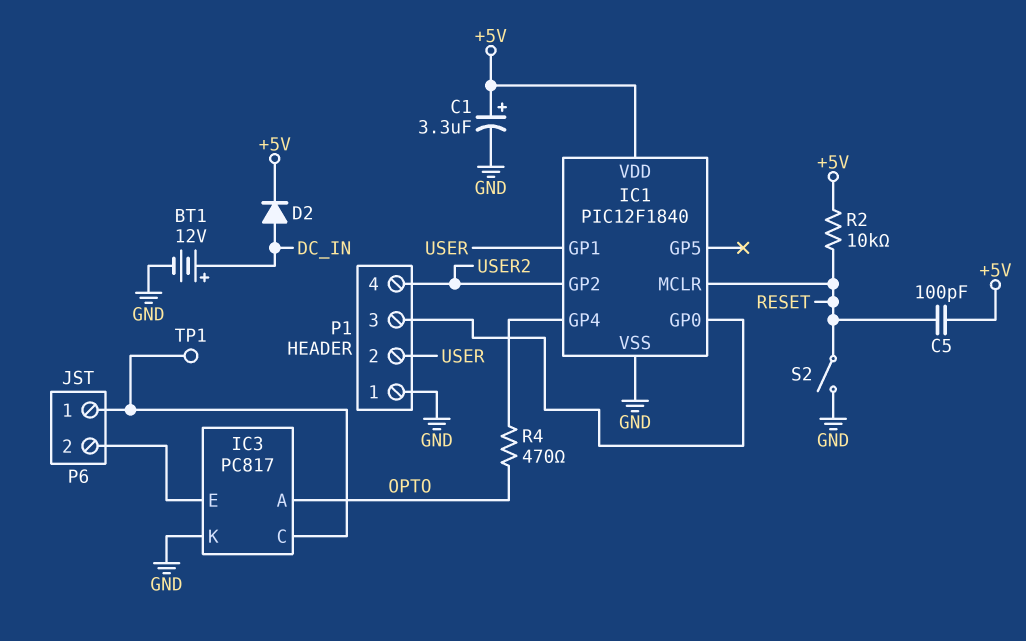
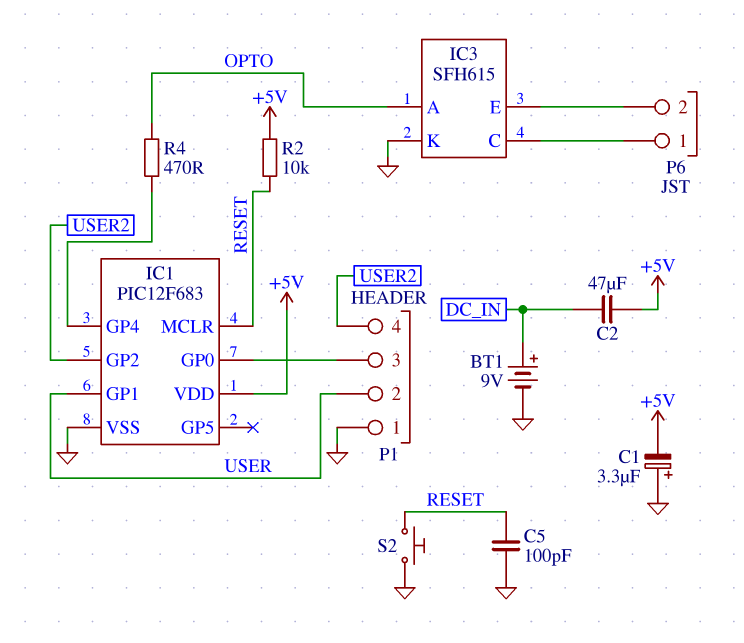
BT1: 12V (plus DC_IN, minus GND) -> 9V (plus DC_IN, minus GND)
C1: 3.3uF (plus +5V, minus GND) -> 3.3uF (plus GND, minus +5V)
C2: none -> 47uF (+5V, DC_IN)
C5: 100pF (+5V, RESET) -> 100pF (GND, RESET)
D2: diode (A DC_IN, K +5V) -> none
IC1: PIC12F1840 -> PIC12F683
IC3: PC817 -> SFH615
S2: switch (GND, RESET) -> button (GND, RESET)
TP1: test point (IC3/C) -> none

